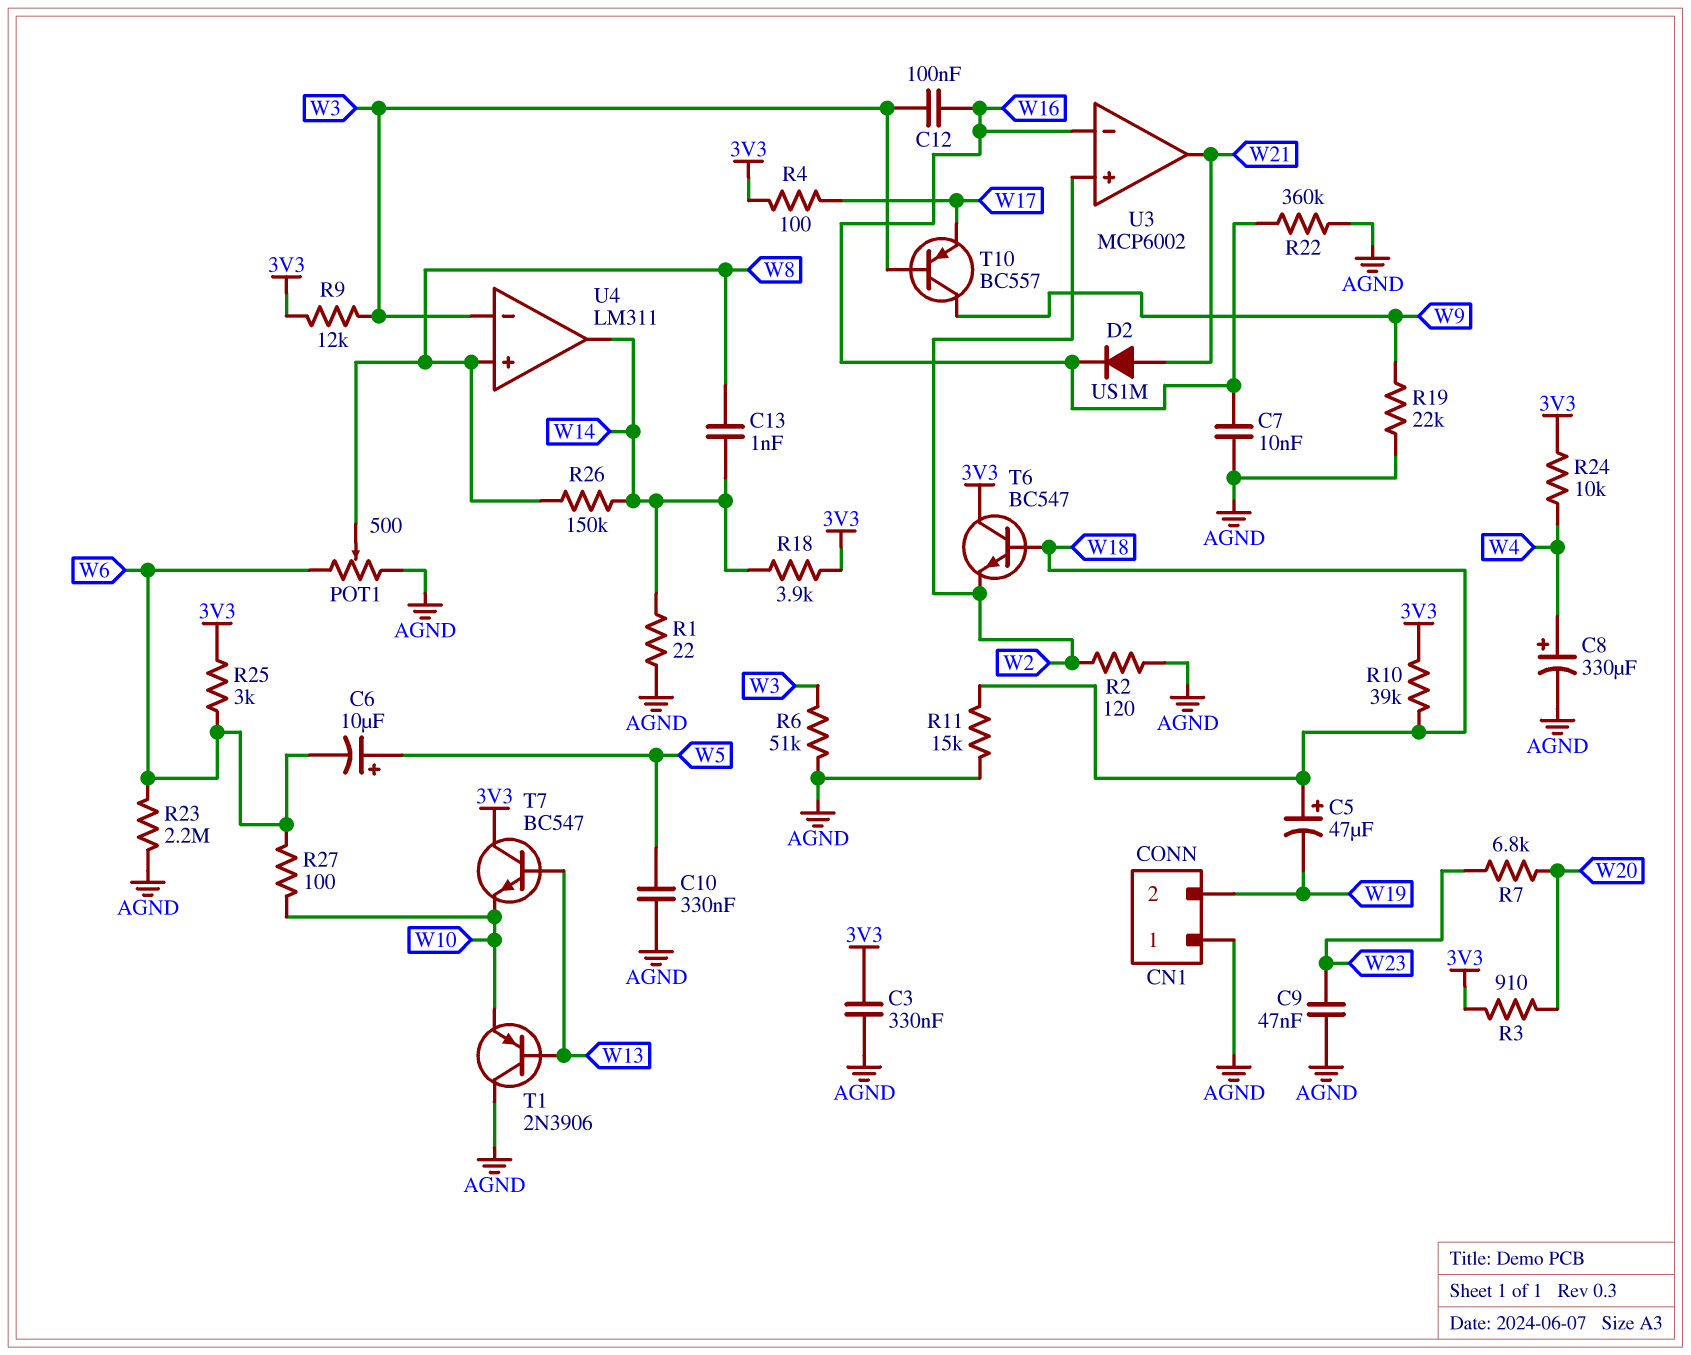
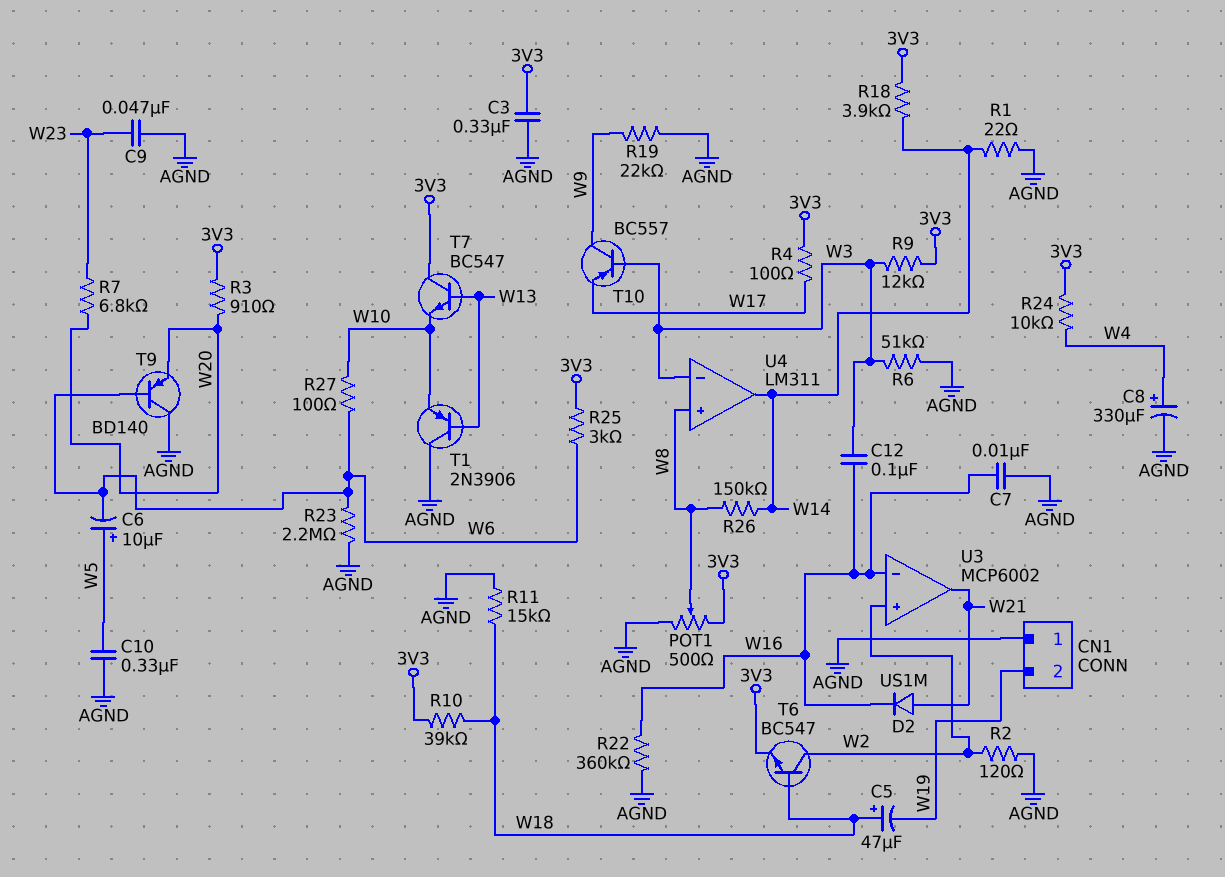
C13: 1nF (W8, W14) -> none
POT1: 500 (AGND, W6, wiper W8) -> 500 (3V3, AGND, wiper W8)
T6: NPN BC547 (B W18, C 3V3, E W2) -> NPN BC547 (B W18, C W2, E 3V3)
T9: none -> PNP BD140 (B W6, C AGND, E W20)

